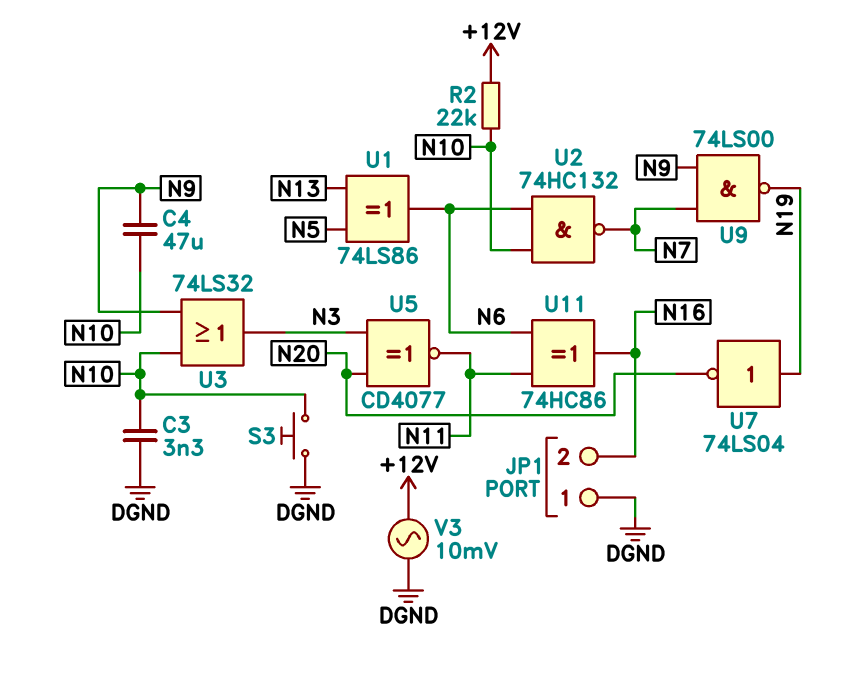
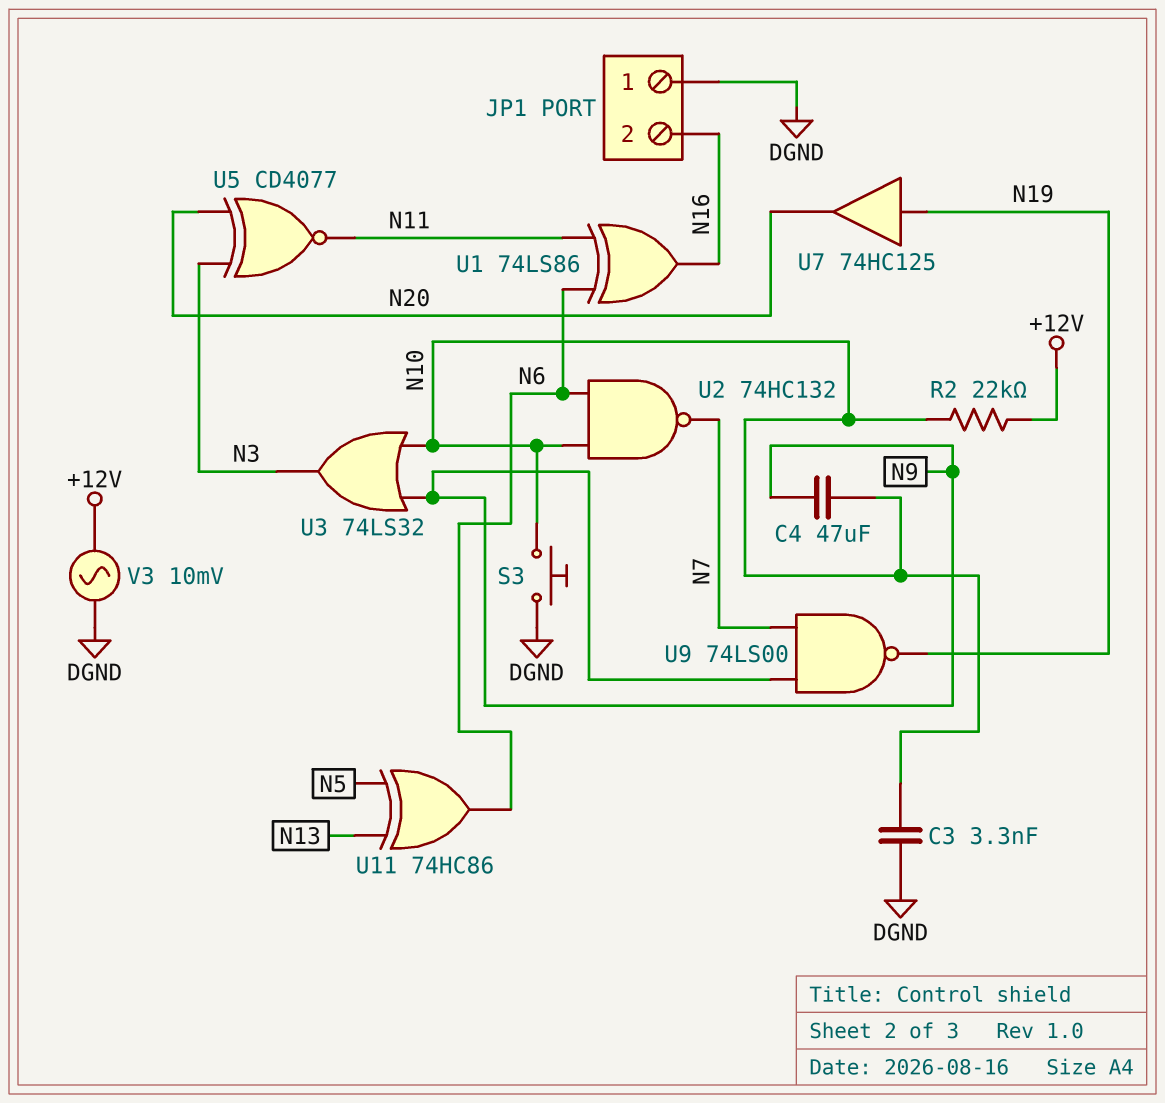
U1: XOR 74LS86 (in N5, in N13, out N6) -> XOR 74LS86 (in N6, in N11, out N16)
U7: NOT 74LS04 (in N19, out N20) -> buffer 74HC125 (in N19, out N20)
U11: XOR 74HC86 (in N6, in N11, out N16) -> XOR 74HC86 (in N5, in N13, out N6)

